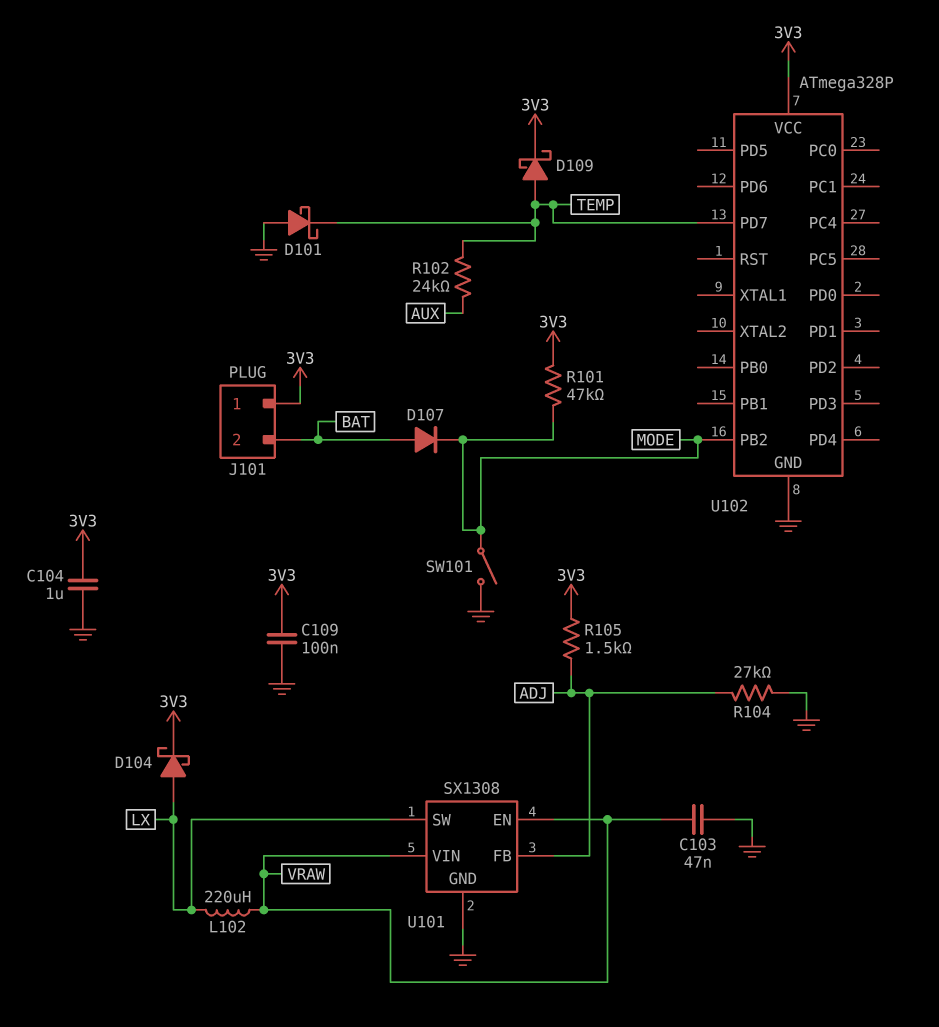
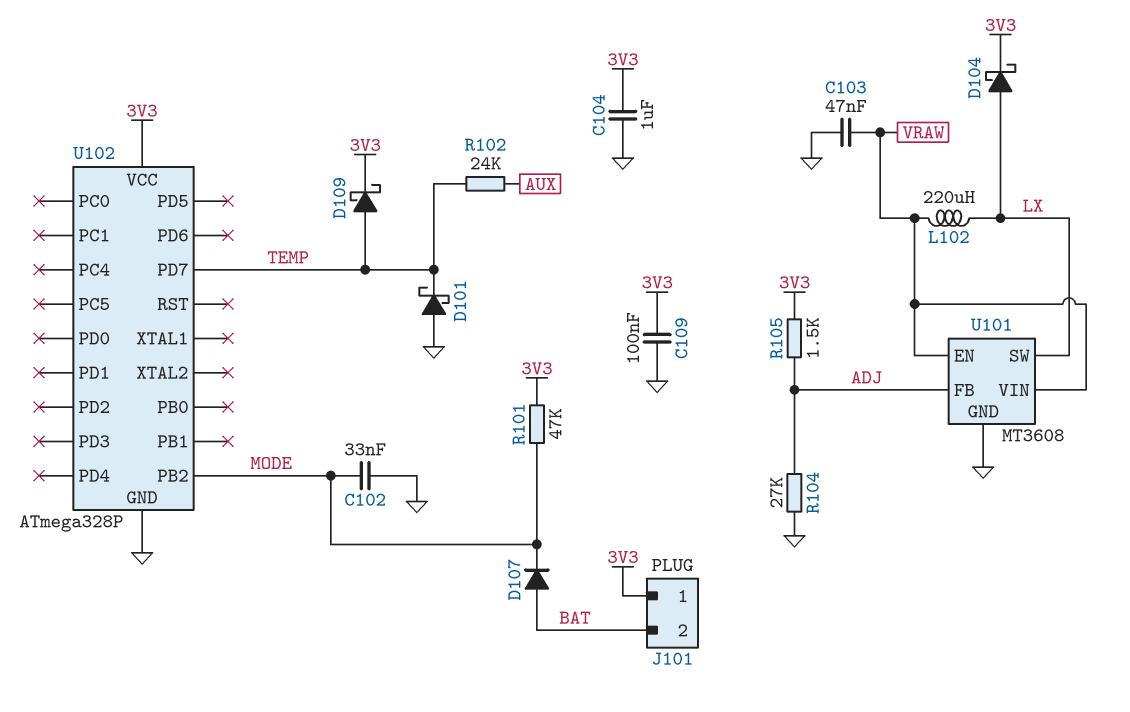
C102: none -> 33nF (GND, MODE)
SW101: switch (GND, MODE) -> none
U101: SX1308 -> MT3608

